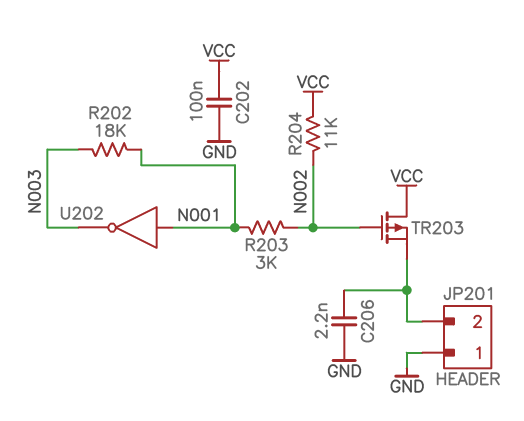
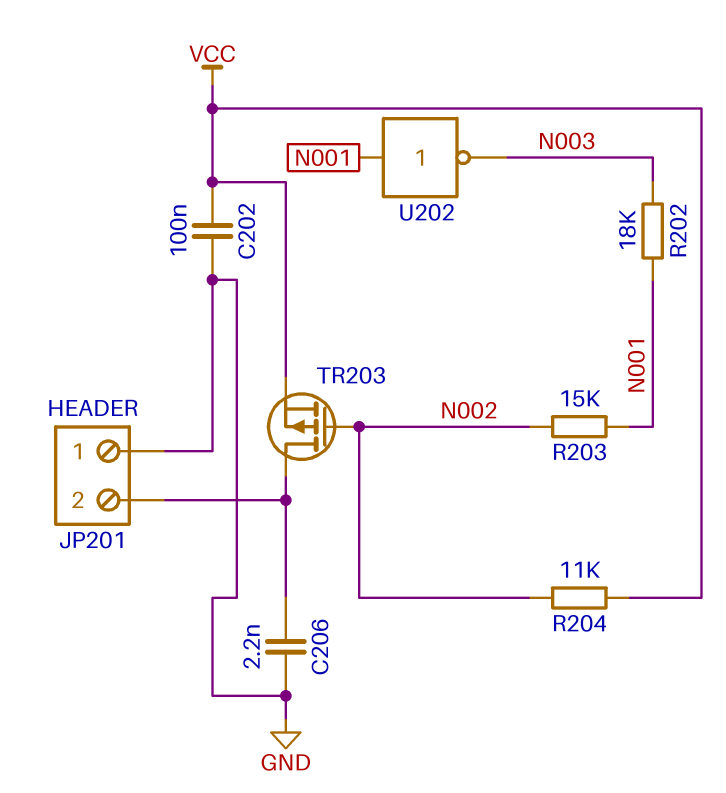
R203: 3k (N001, N002) -> 15k (N001, N002)
TR203: PMOS (G N002, D VCC, S JP201/2) -> PMOS (G N002, D JP201/2, S VCC)

